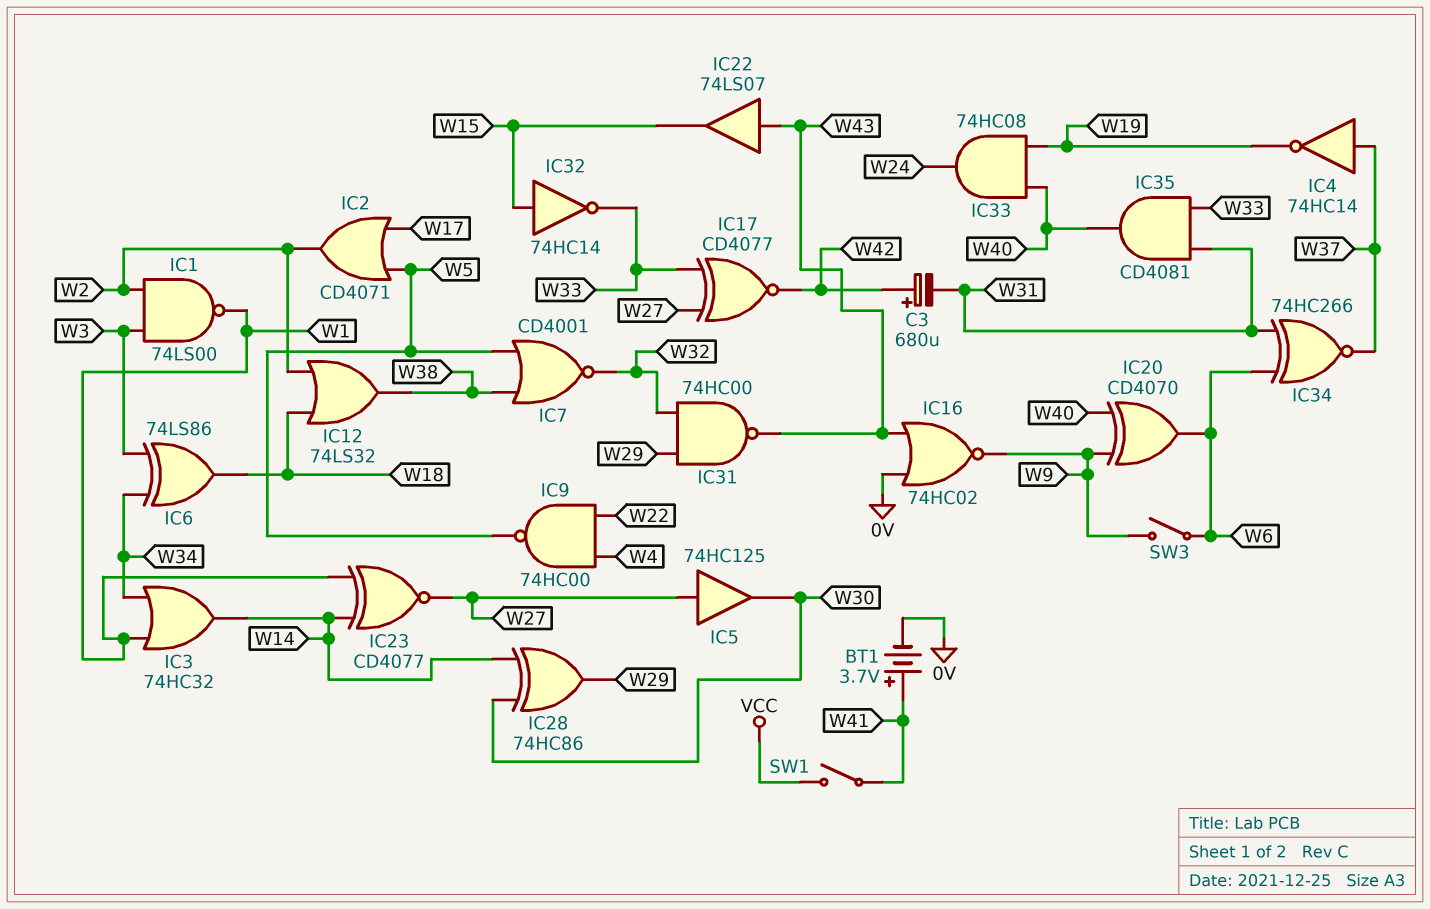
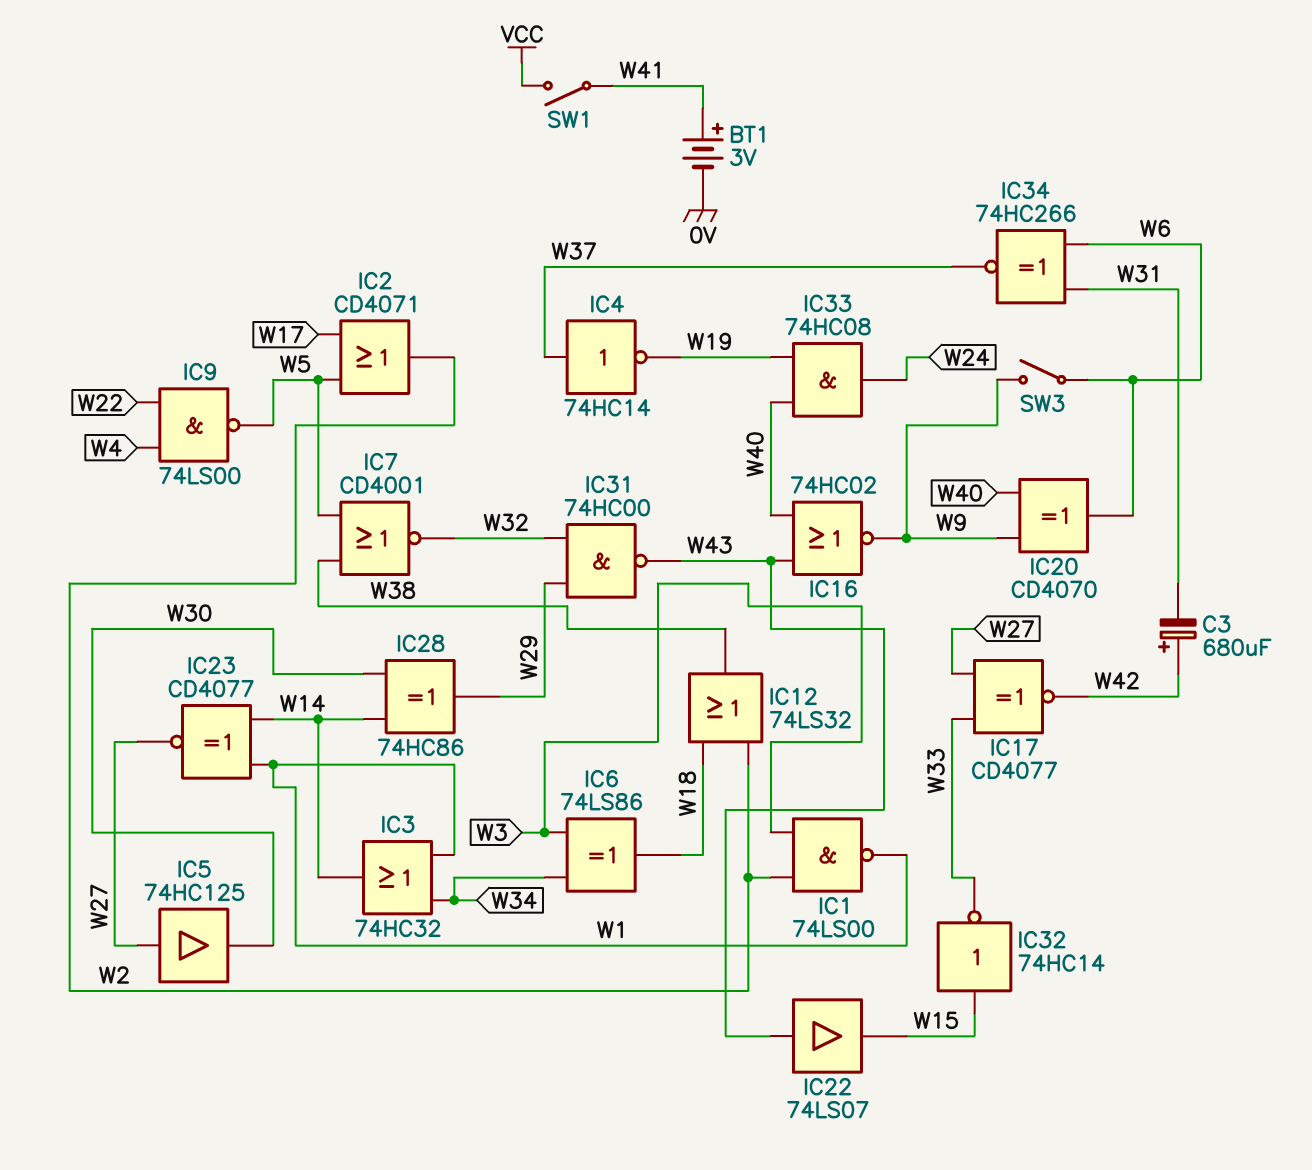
BT1: 3.7V (plus W41, minus 0V) -> 3V (plus W41, minus 0V)
IC9: NAND 74HC00 (in W4, in W22, out W5) -> NAND 74LS00 (in W4, in W22, out W5)
IC16: NOR 74HC02 (in 0V, in W43, out W9) -> NOR 74HC02 (in W40, in W43, out W9)
IC35: AND CD4081 (in W31, in W33, out W40) -> none

